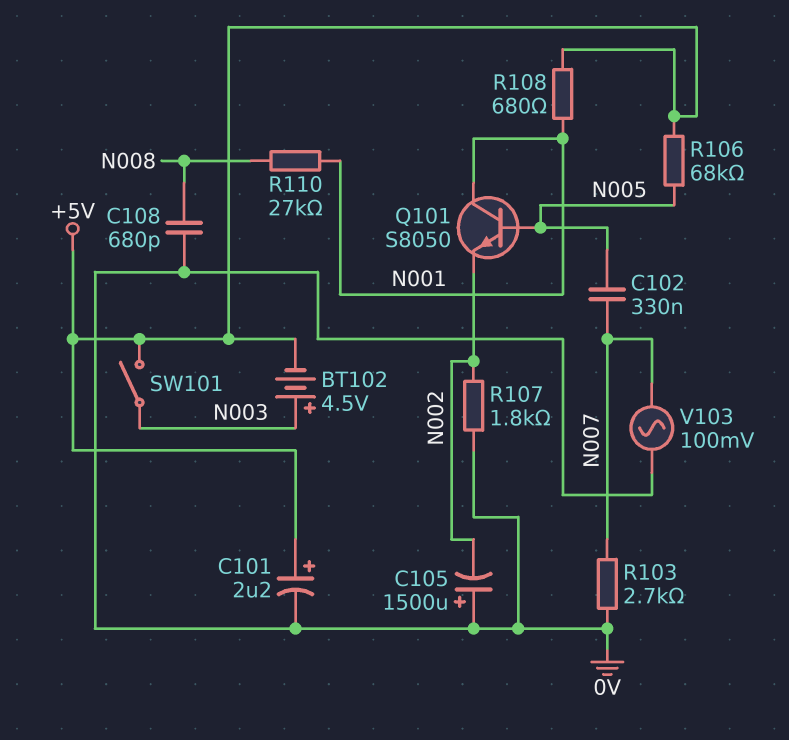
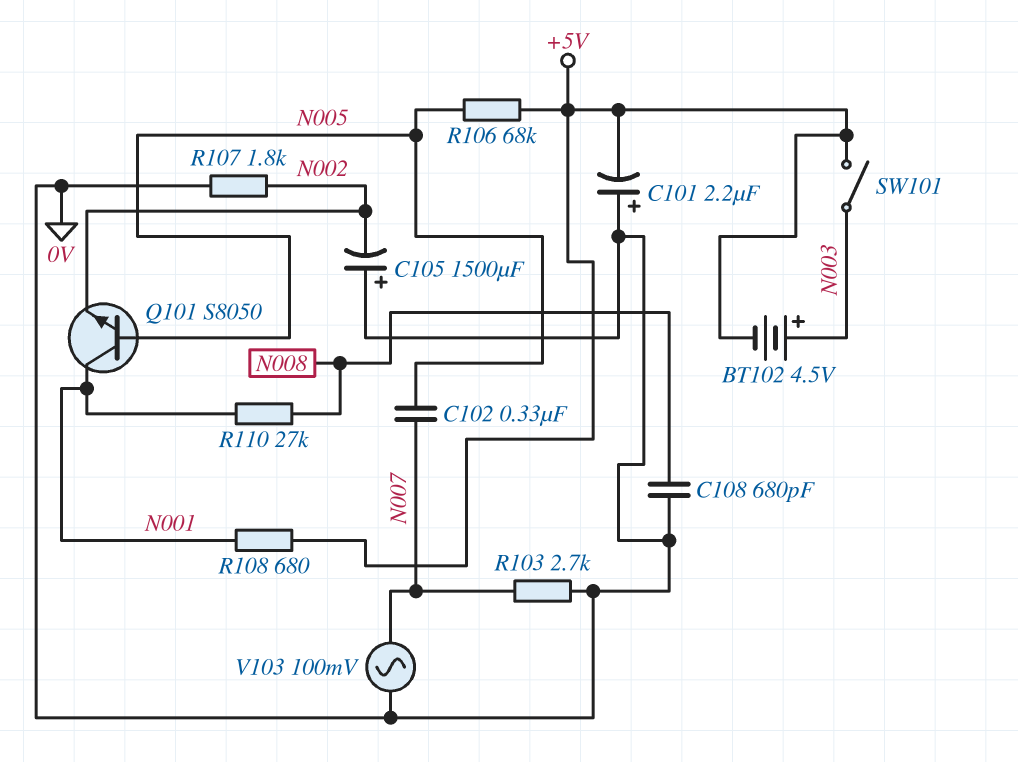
C101: 2.2uF (plus +5V, minus 0V) -> 2.2uF (plus 0V, minus +5V)

